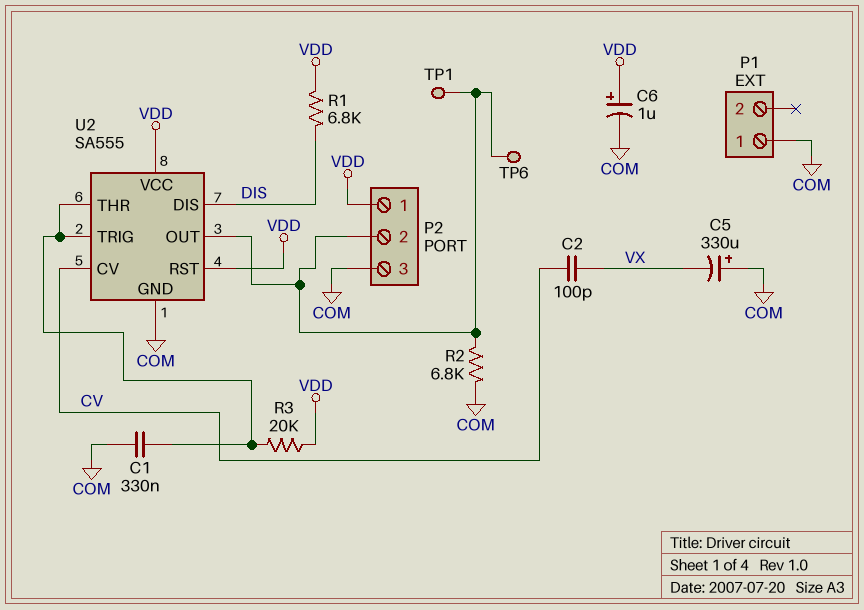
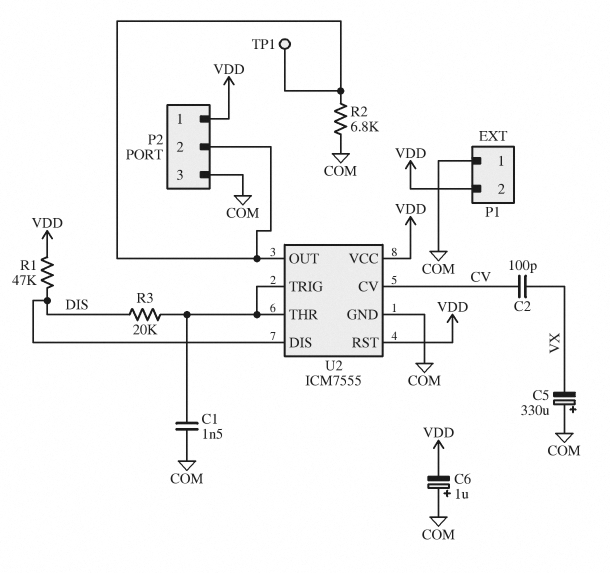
C1: 330nF (COM, U2/THR) -> 1.5nF (COM, U2/THR)
C6: 1uF (plus VDD, minus COM) -> 1uF (plus COM, minus VDD)
P1 pin 2: none -> VDD
R1: 6.8k (DIS, VDD) -> 47k (DIS, VDD)
R3: 20k (U2/THR, VDD) -> 20k (DIS, U2/THR)
TP6: test point (P2/2) -> none
U2: SA555 -> ICM7555

